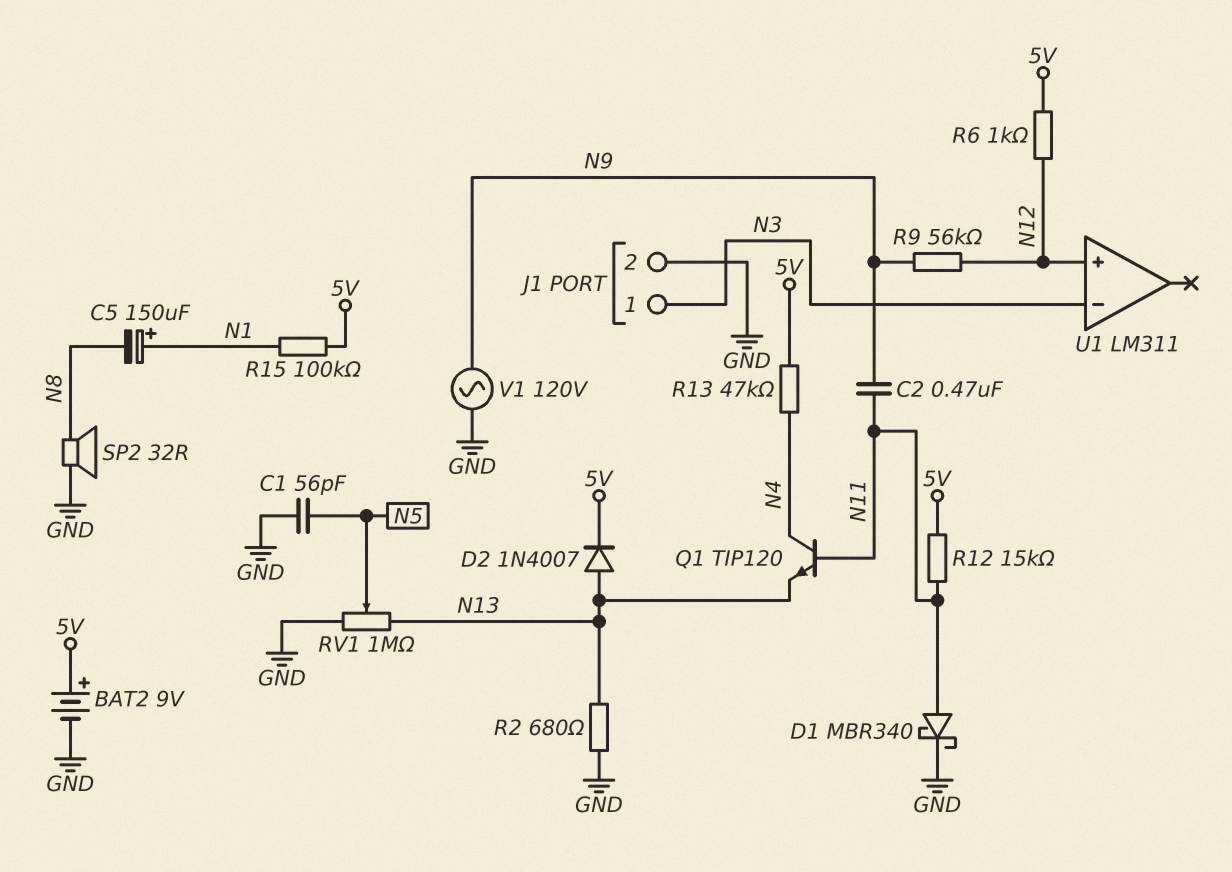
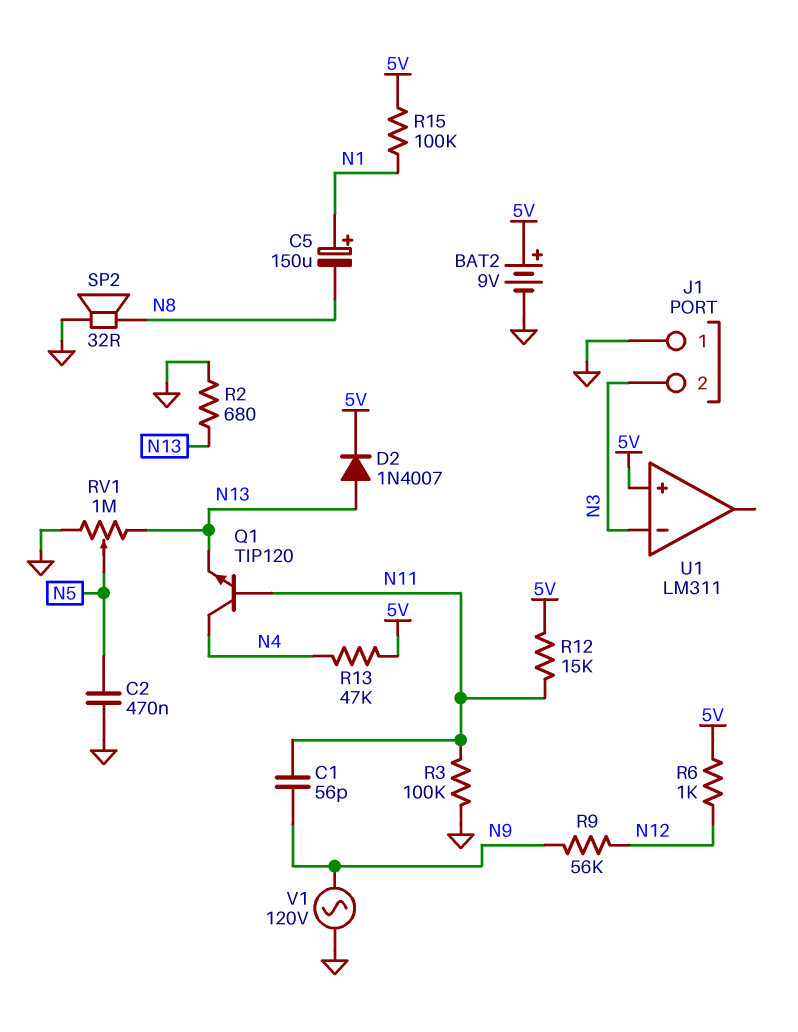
C1: 56pF (GND, N5) -> 56pF (N9, N11)
C2: 470nF (N9, N11) -> 470nF (GND, N5)
D1: schottky MBR340 (A N11, K GND) -> none
J1 pin 1: N3 -> GND
J1 pin 2: GND -> N3
R3: none -> 100k (GND, N11)
U1 pin in+: N12 -> 5V

